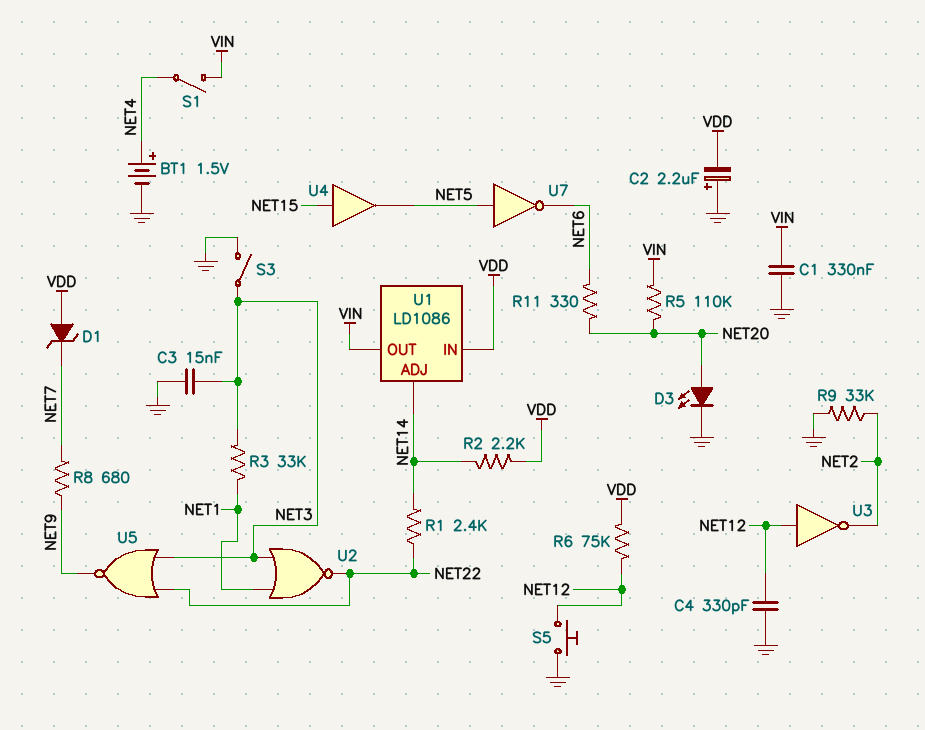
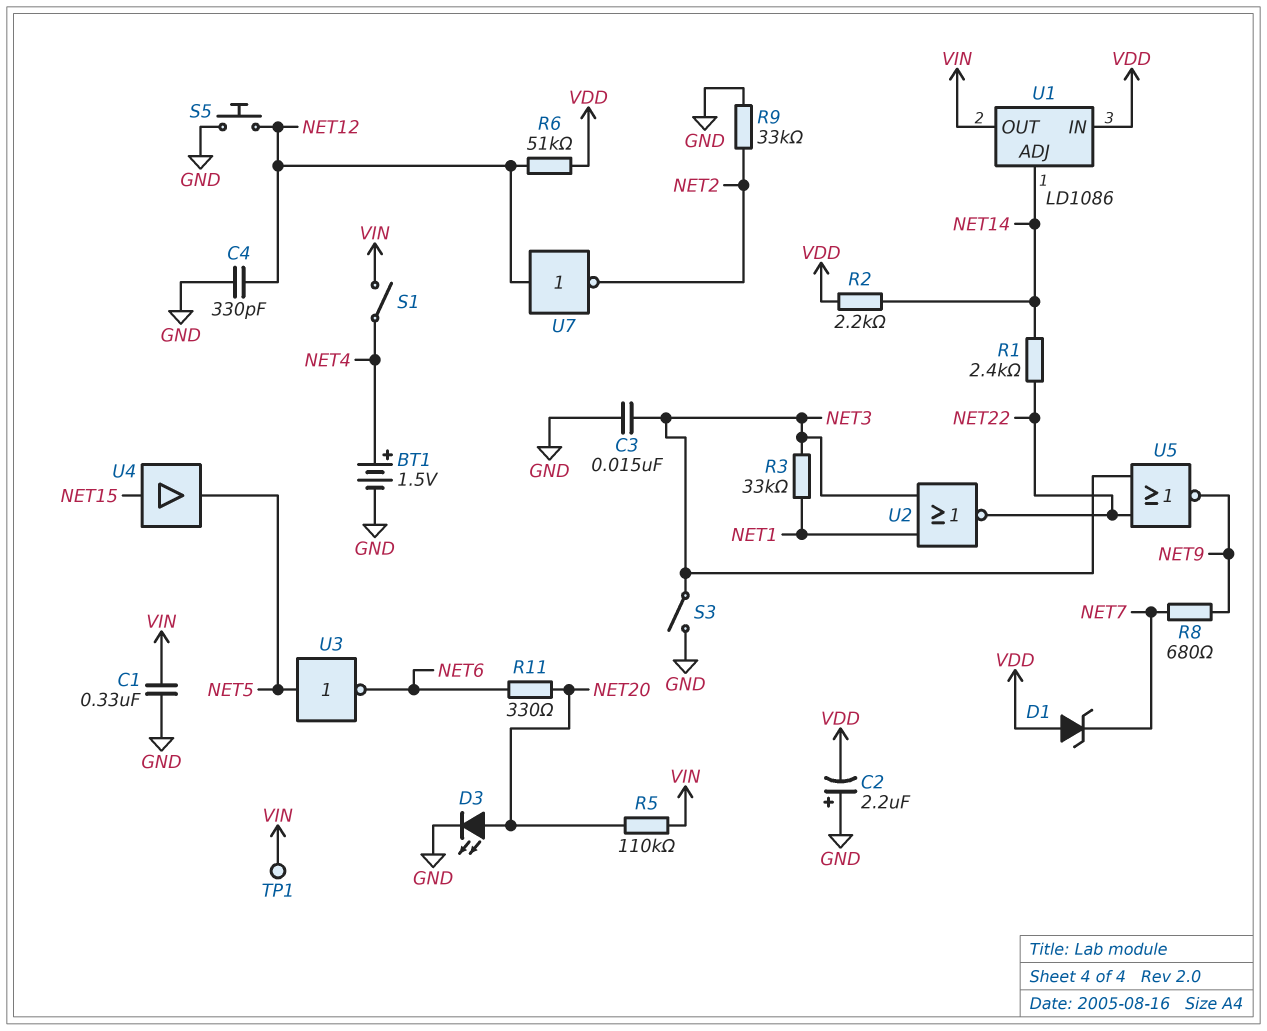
R6: 75k (NET12, VDD) -> 51k (NET12, VDD)
TP1: none -> test point (VIN)
U3: NOT (in NET12, out NET2) -> NOT (in NET5, out NET6)
U7: NOT (in NET5, out NET6) -> NOT (in NET12, out NET2)

